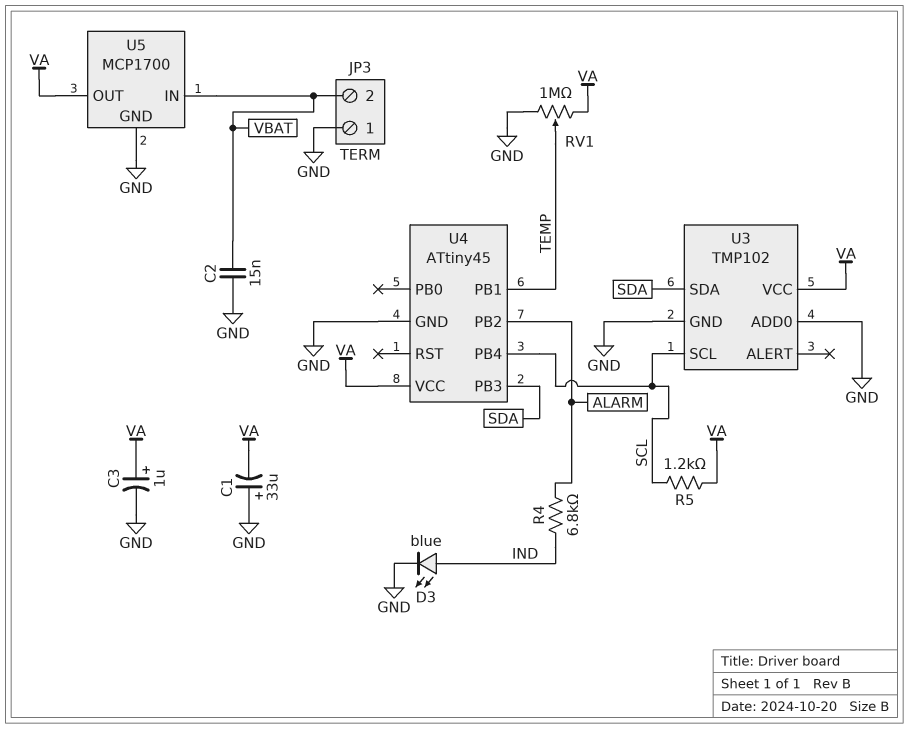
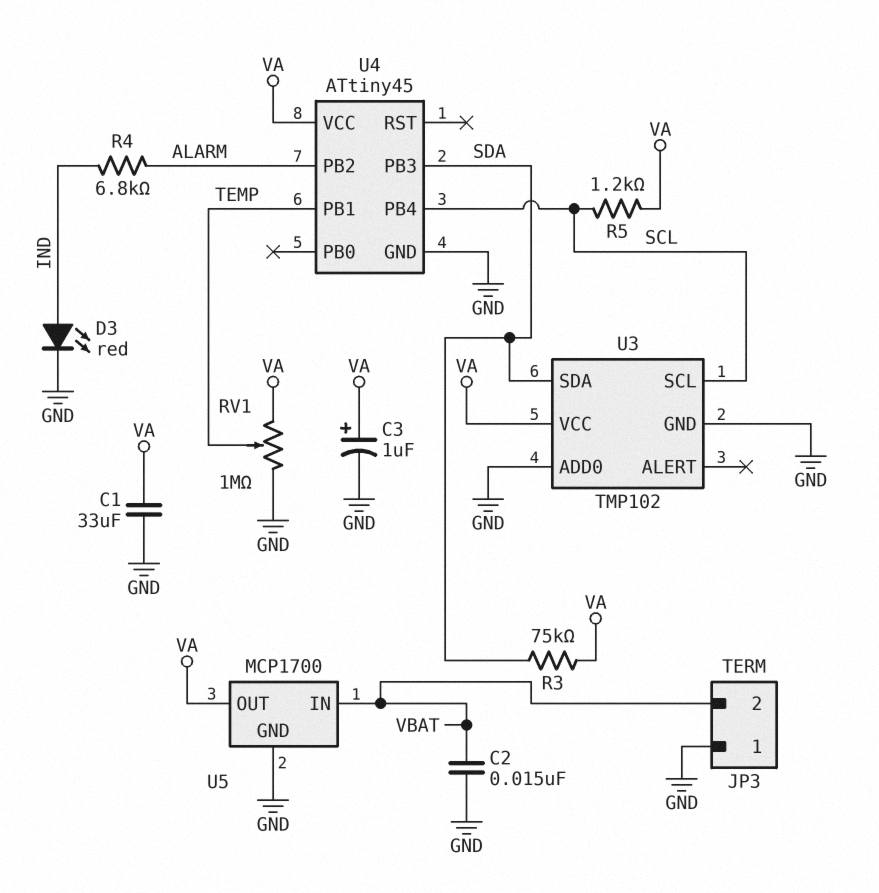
C1: 33uF (plus GND, minus VA) -> 33uF (GND, VA)
D3: LED blue (A IND, K GND) -> LED red (A IND, K GND)
R3: none -> 75k (SDA, VA)

